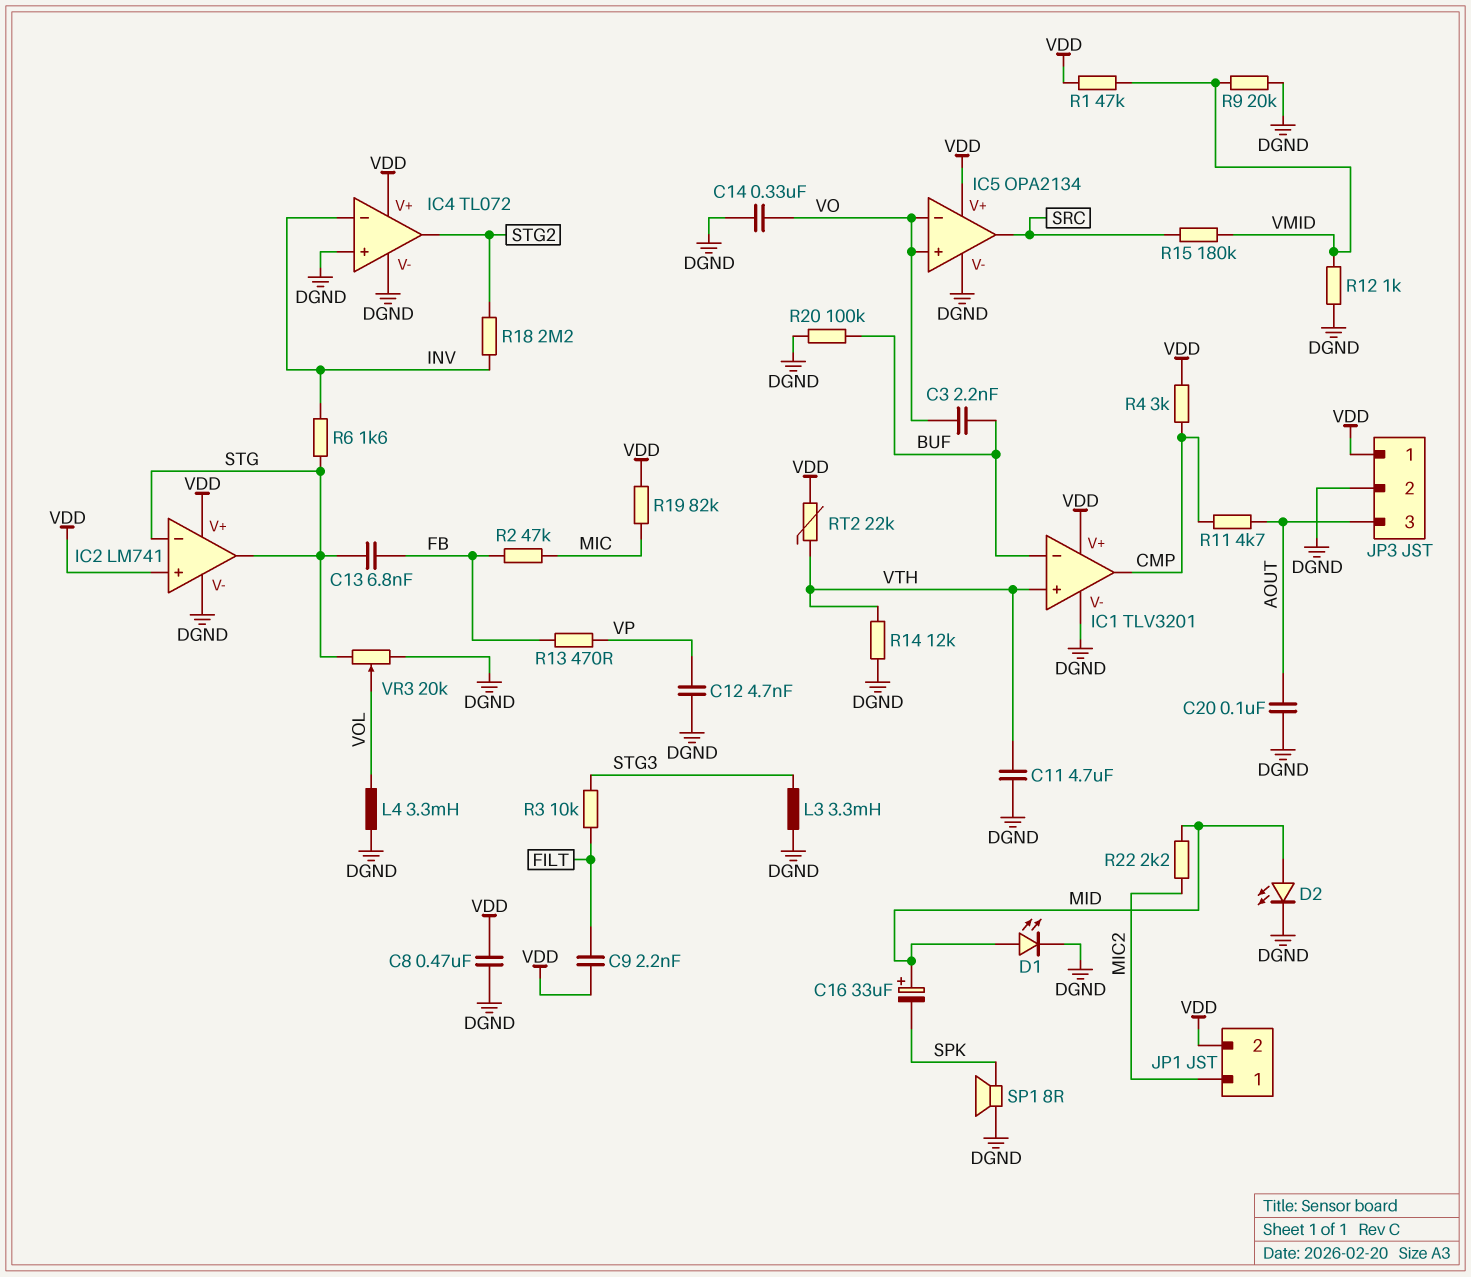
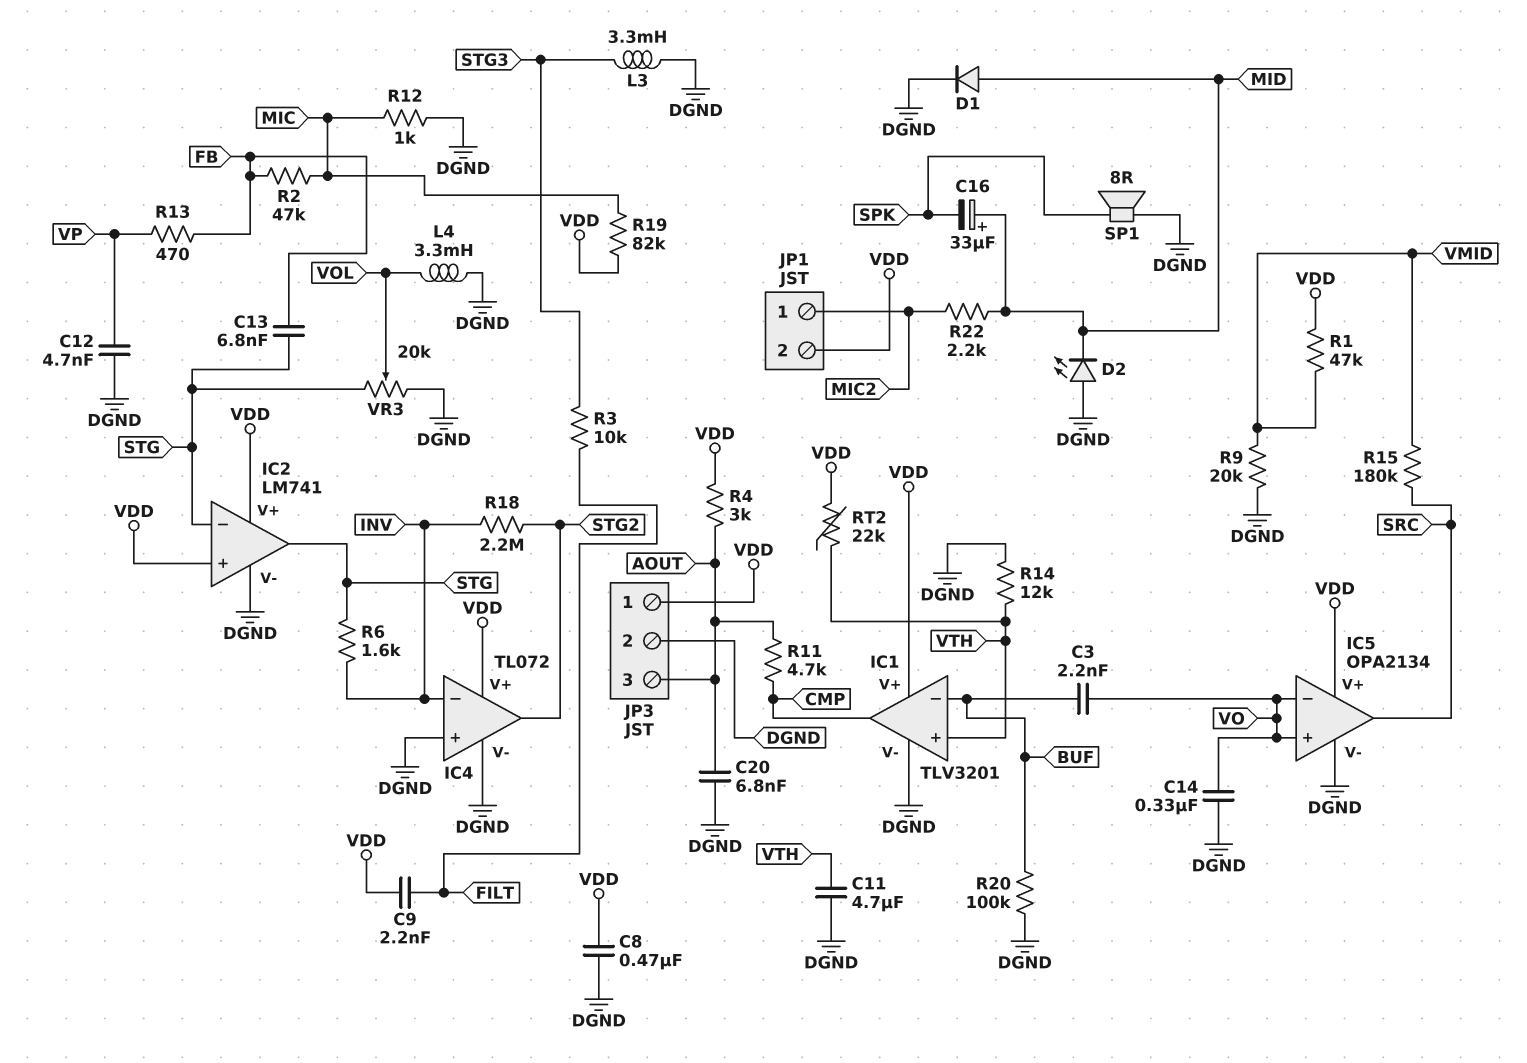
C20: 100nF (AOUT, DGND) -> 6.8nF (AOUT, DGND)
D1: LED (A MID, K DGND) -> diode (A MID, K DGND)
D2: LED (A MID, K DGND) -> LED (A DGND, K MID)
R4: 3k (CMP, VDD) -> 3k (AOUT, VDD)
R12: 1k (DGND, VMID) -> 1k (DGND, MIC)

